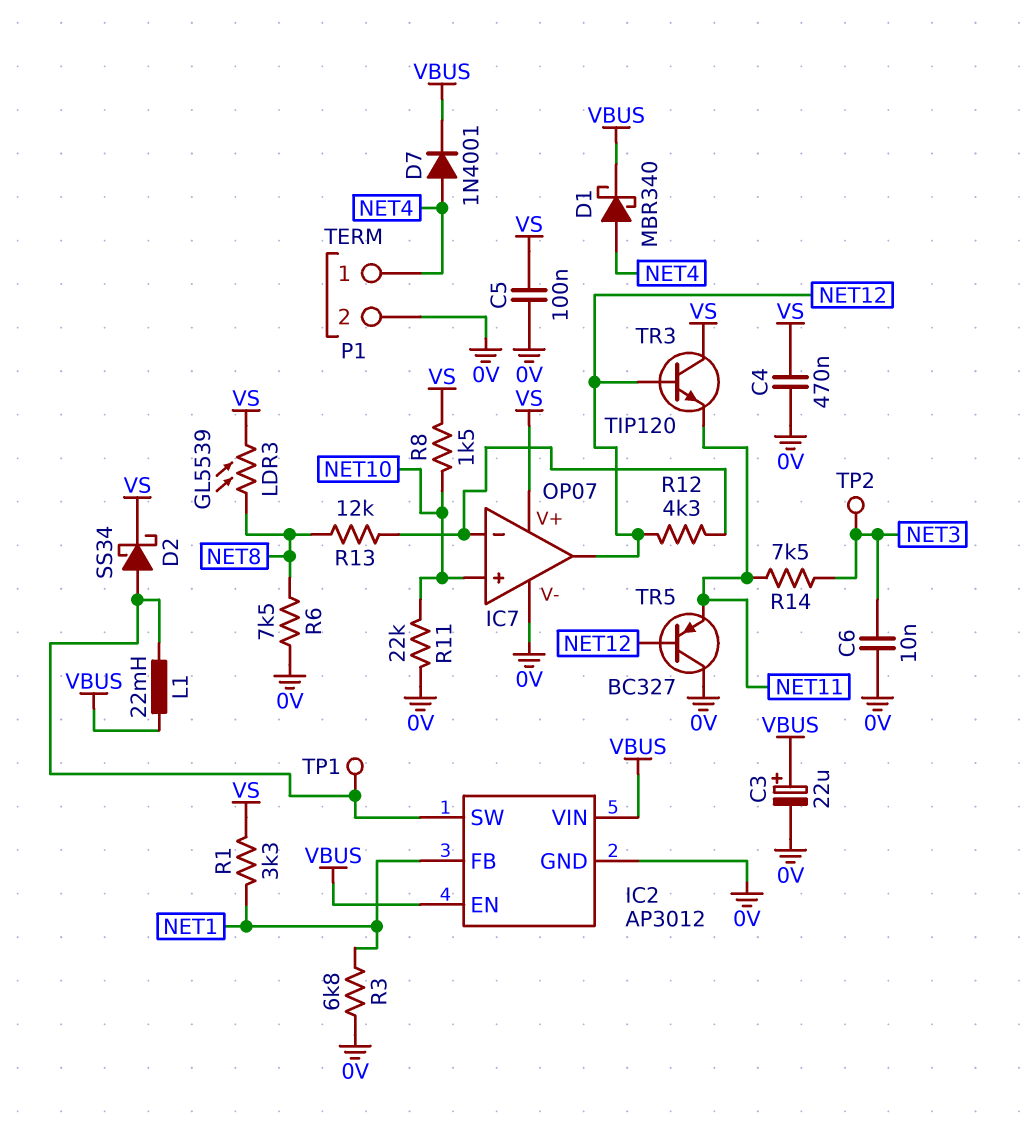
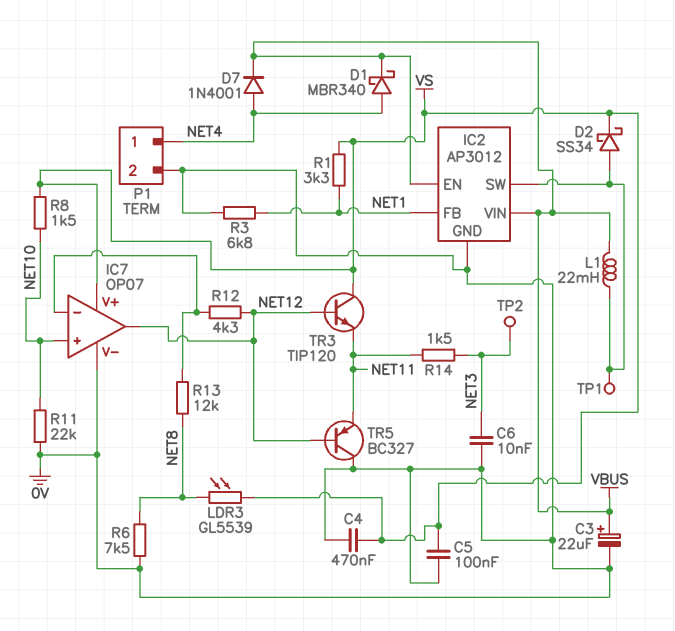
R14: 7.5k (NET3, NET11) -> 1.5k (NET3, NET11)

